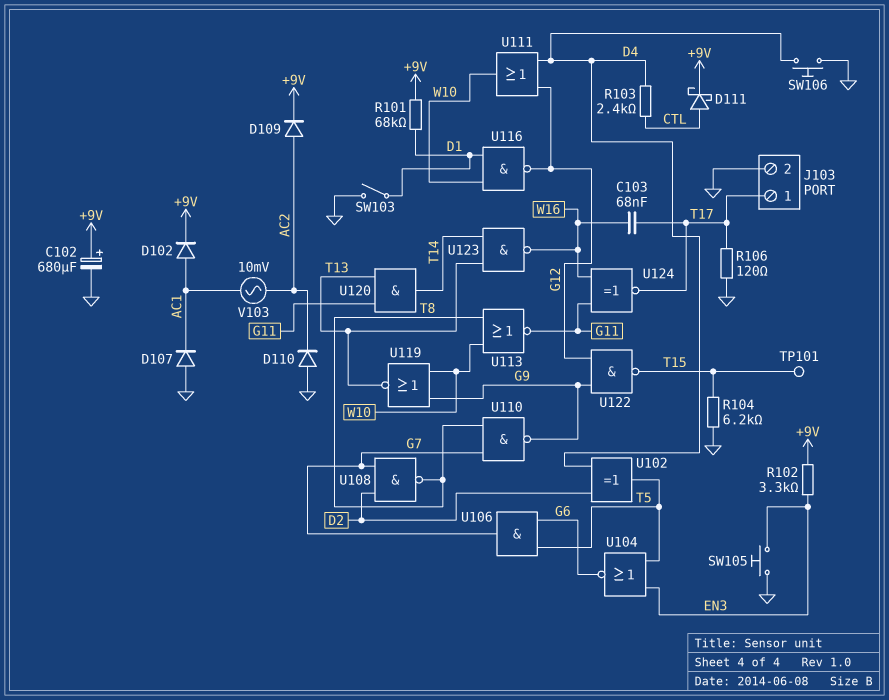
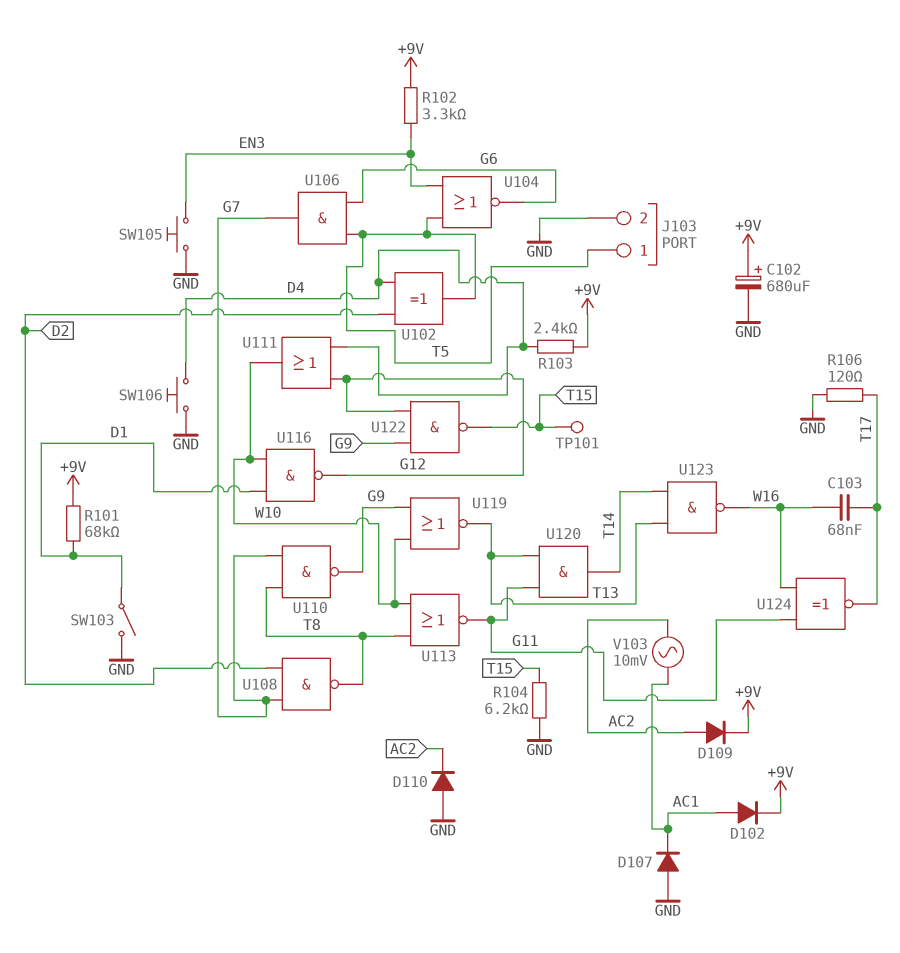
D111: schottky (A CTL, K +9V) -> none
J103 pin 1: T17 -> T5
R103: 2.4k (CTL, D4) -> 2.4k (+9V, D4)

